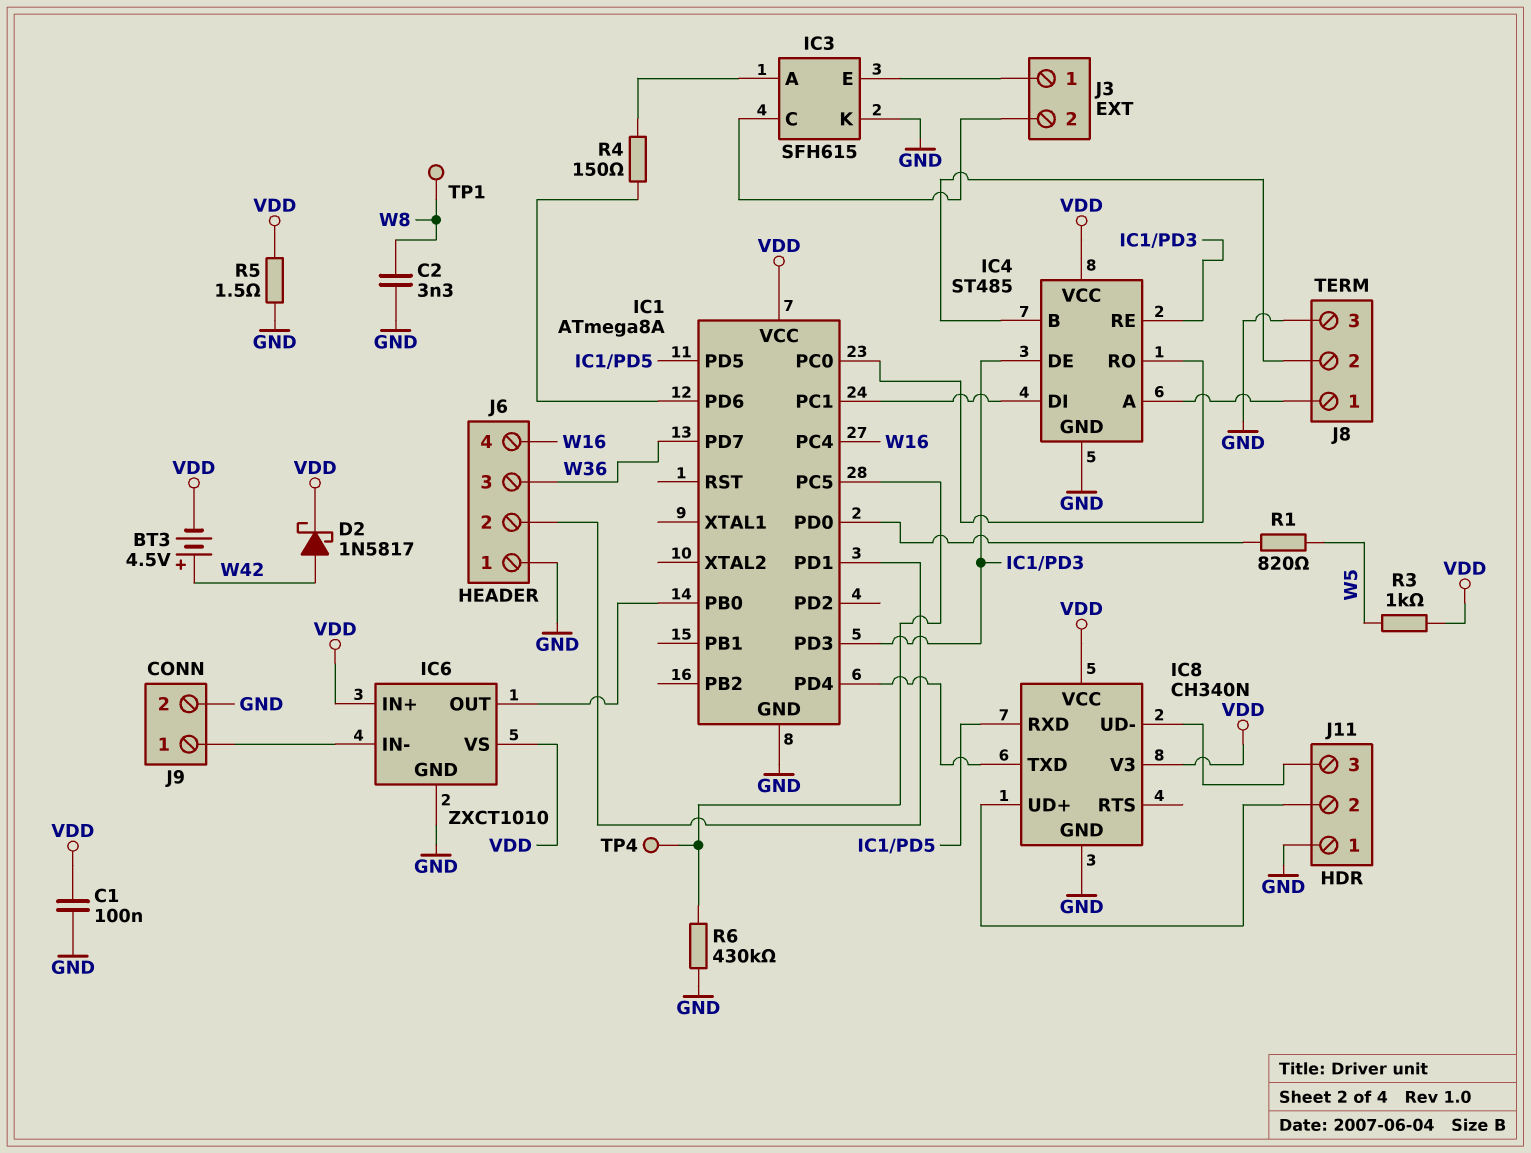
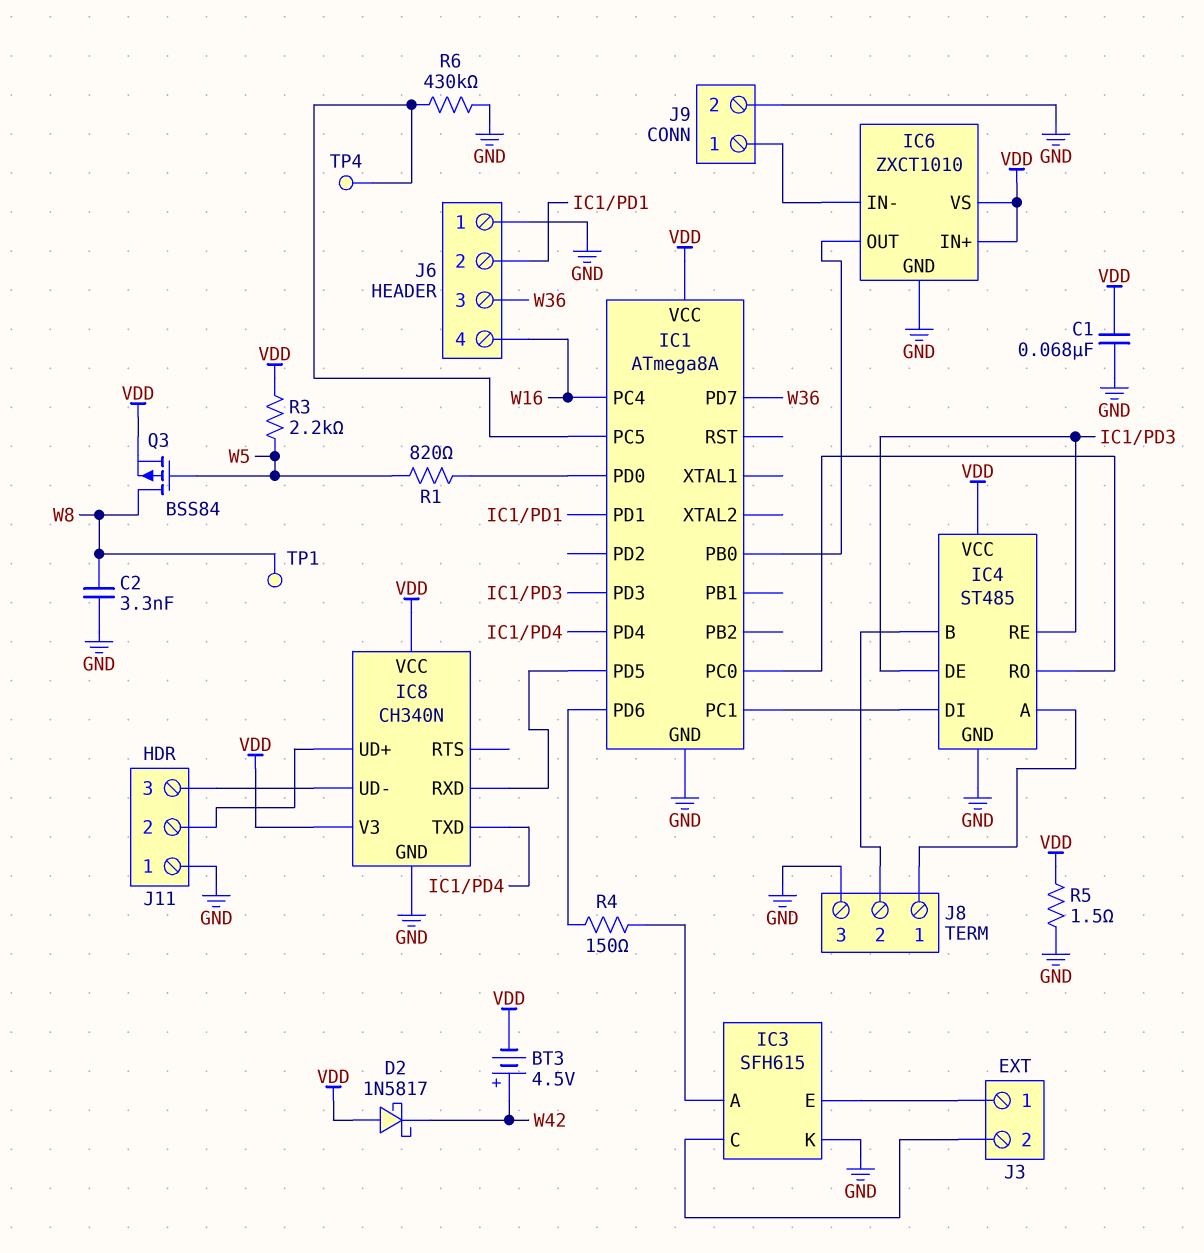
C1: 100nF (GND, VDD) -> 68nF (GND, VDD)
D2: schottky 1N5817 (A W42, K VDD) -> schottky 1N5817 (A VDD, K W42)
Q3: none -> PMOS BSS84 (G W5, D W8, S VDD)
R3: 1k (VDD, W5) -> 2.2k (VDD, W5)

